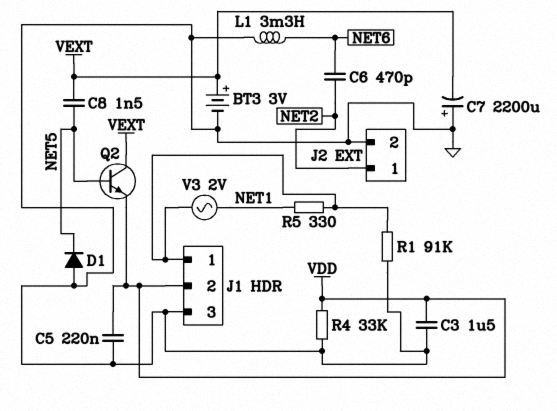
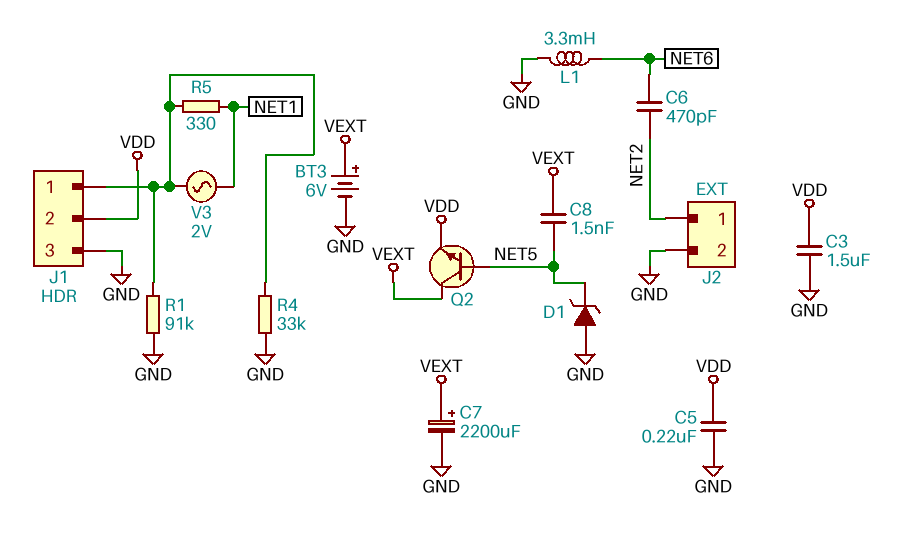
BT3: 3V (plus VEXT, minus GND) -> 6V (plus VEXT, minus GND)
C7: 2200uF (plus GND, minus VEXT) -> 2200uF (plus VEXT, minus GND)
D1: diode (A GND, K NET5) -> zener (A GND, K NET5)
R4: 33k (GND, VDD) -> 33k (GND, J1/1)

